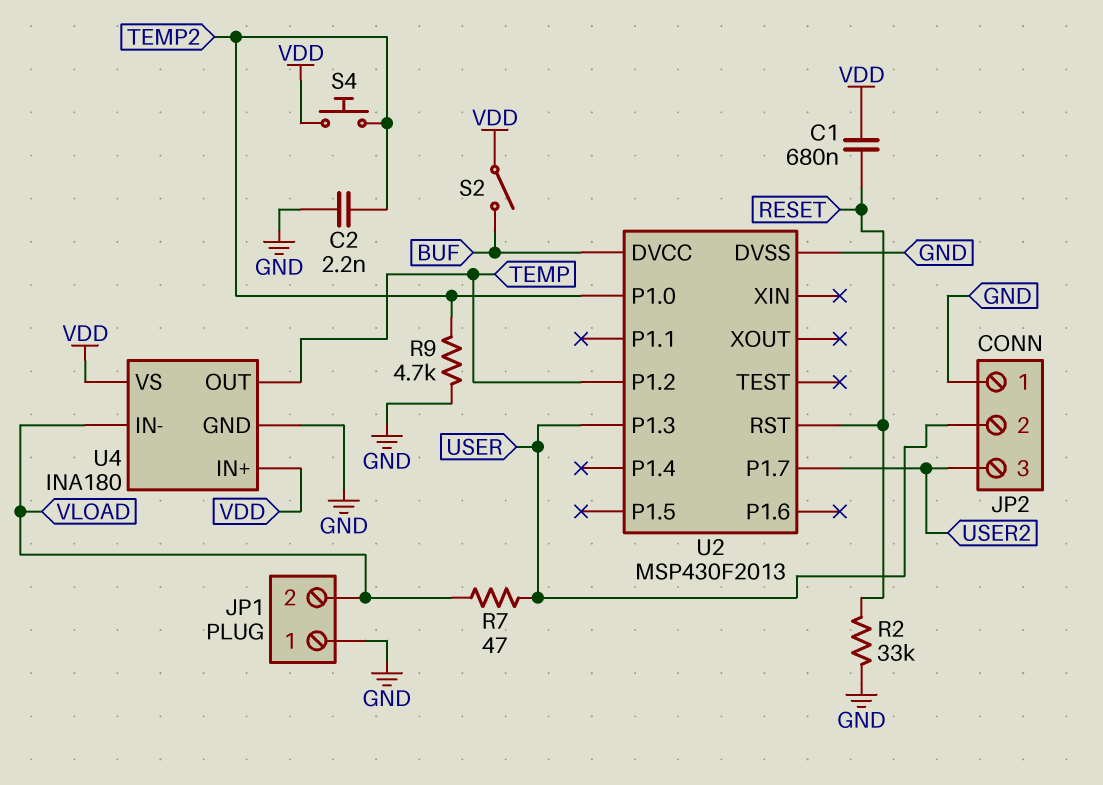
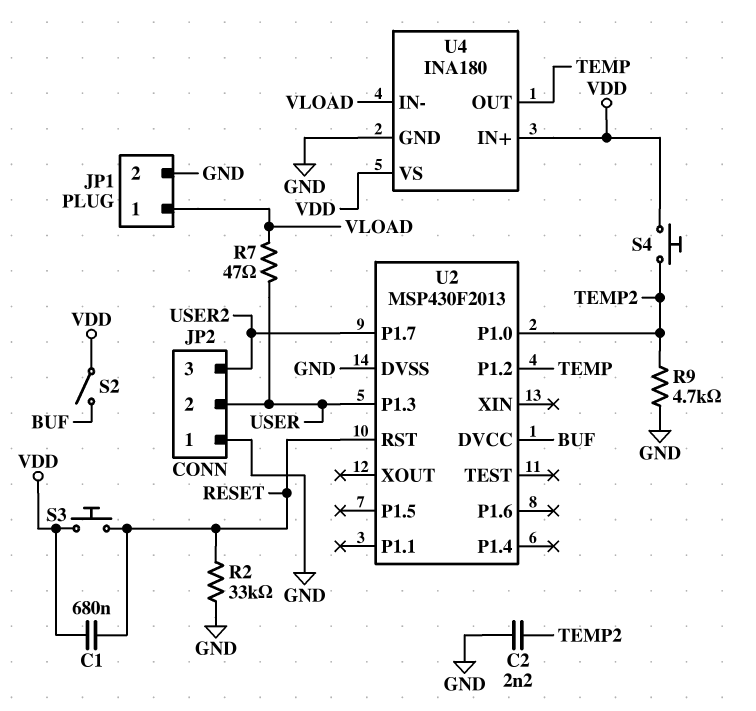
JP1 pin 1: GND -> VLOAD
JP1 pin 2: VLOAD -> GND
S3: none -> button (RESET, VDD)

